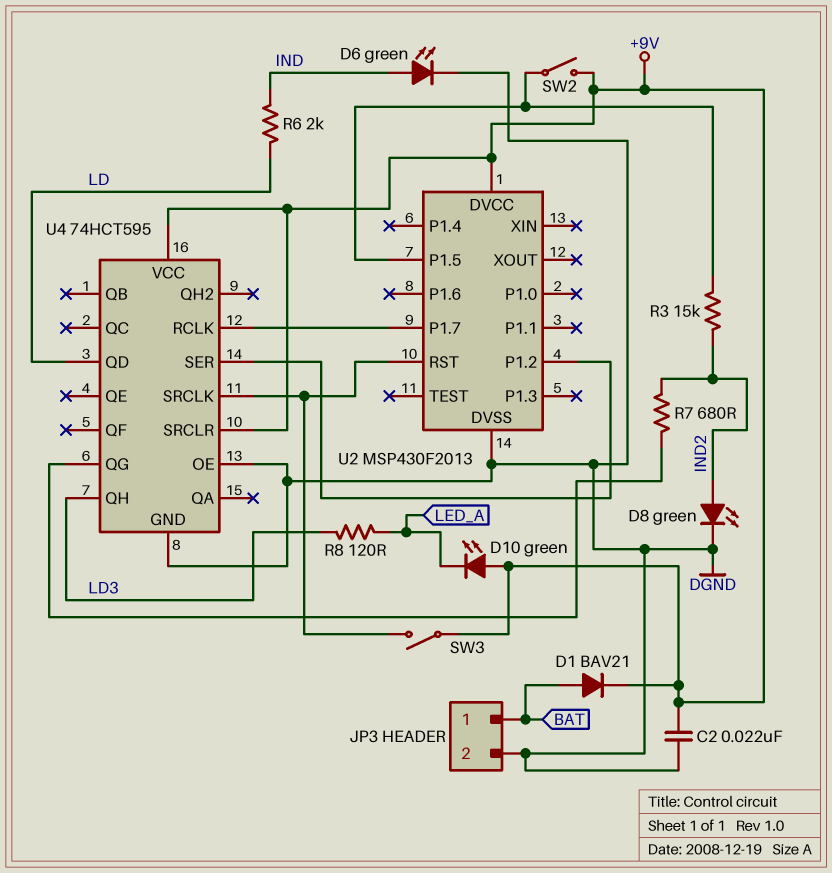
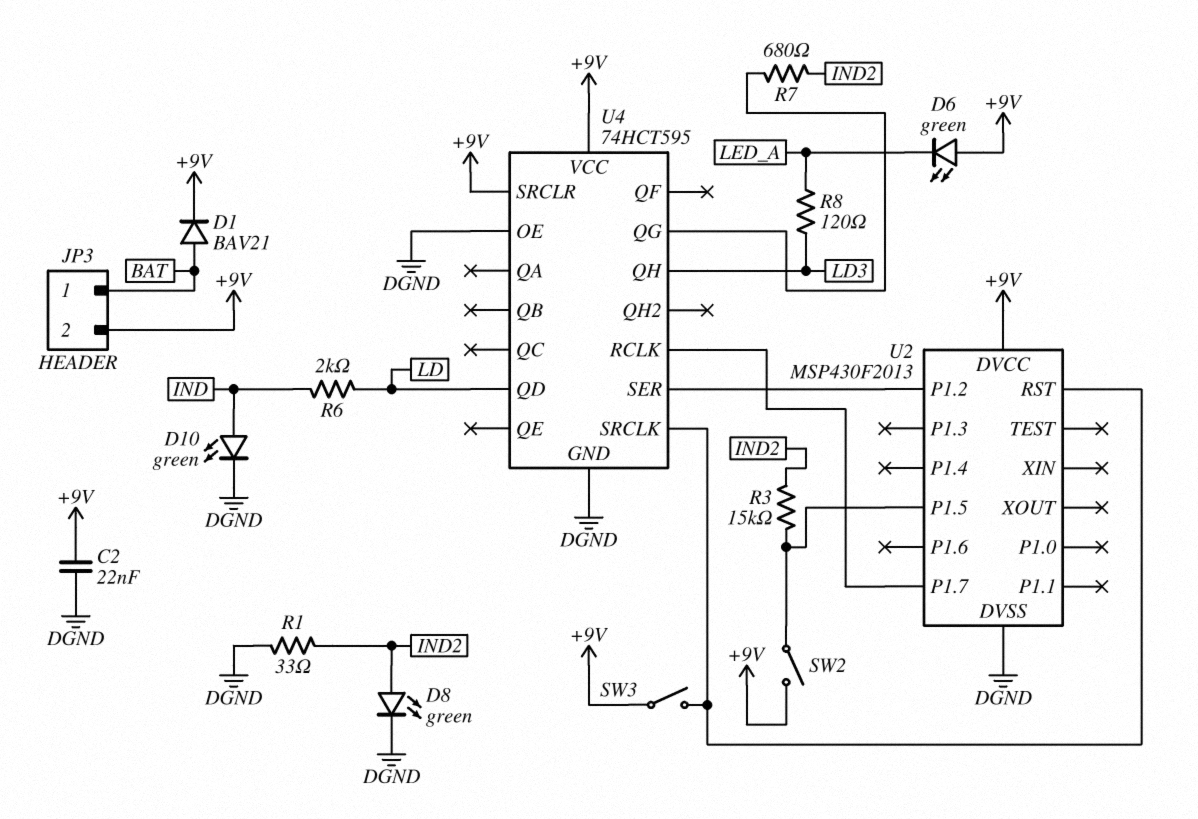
D6: LED green (A IND, K DGND) -> LED green (A +9V, K LED_A)
D10: LED green (A +9V, K LED_A) -> LED green (A IND, K DGND)
JP3 pin 2: DGND -> +9V
R1: none -> 33 (DGND, IND2)

